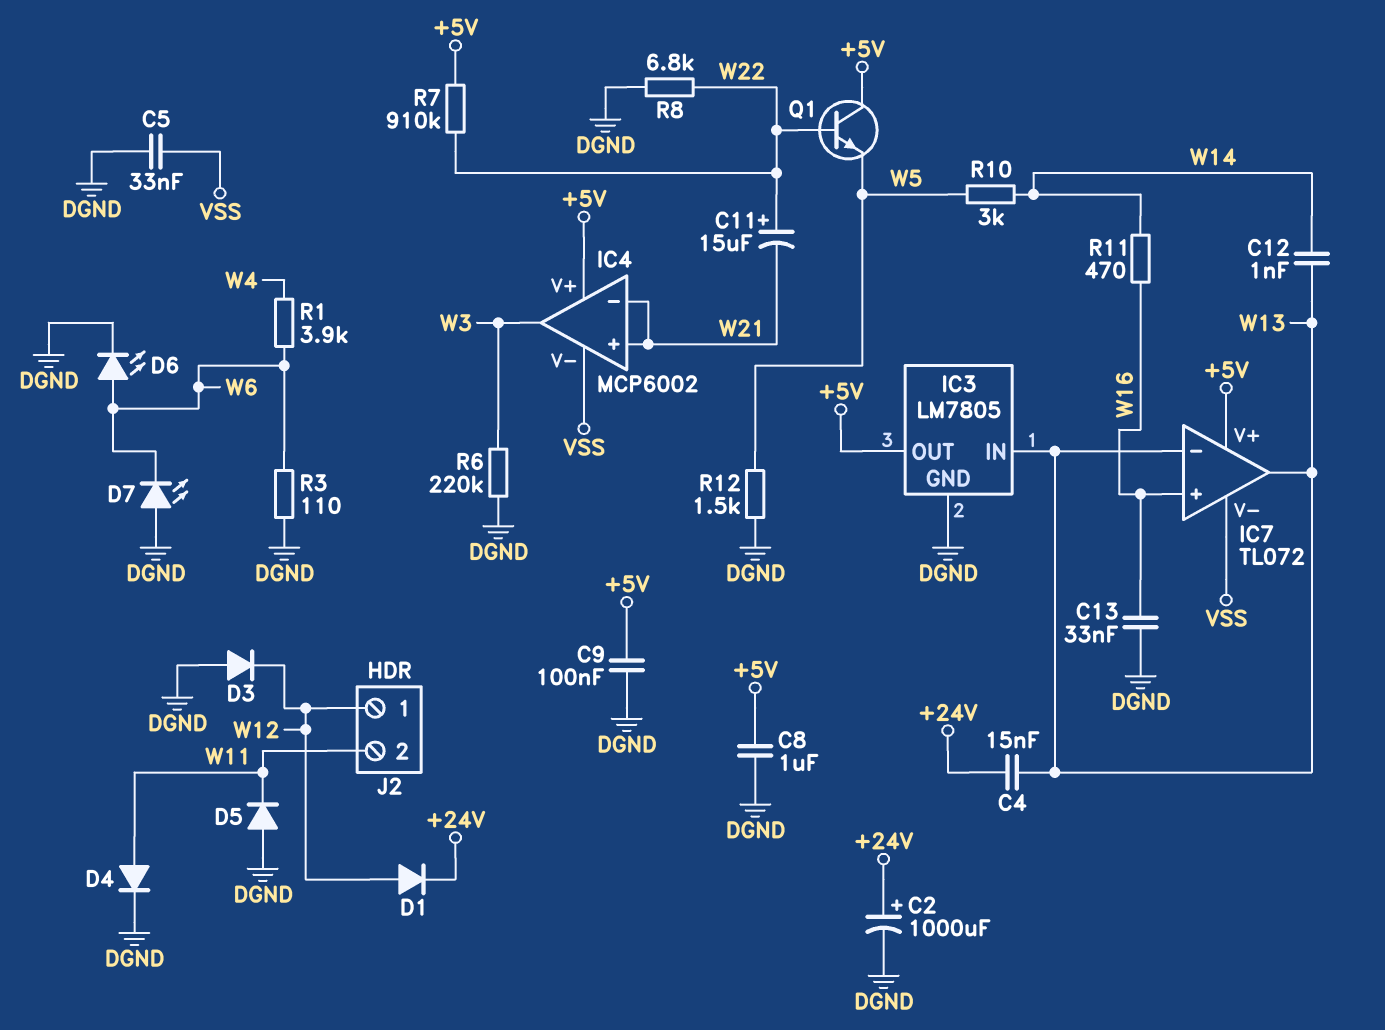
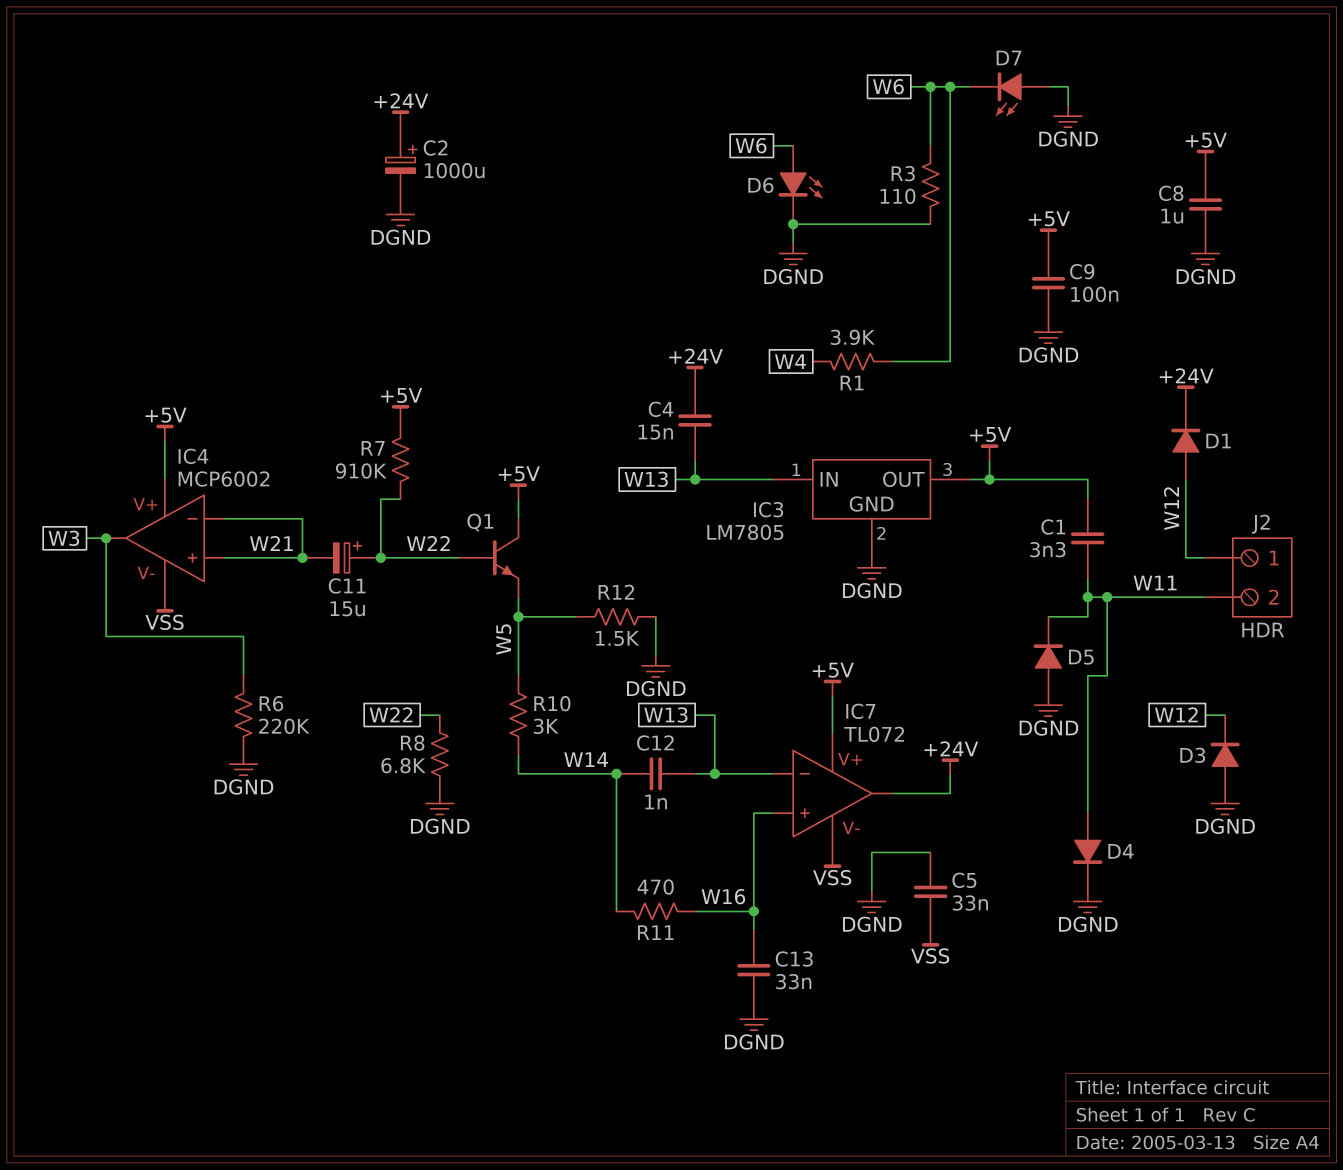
C1: none -> 3.3nF (+5V, W11)
IC7 pin out: W13 -> +24V

